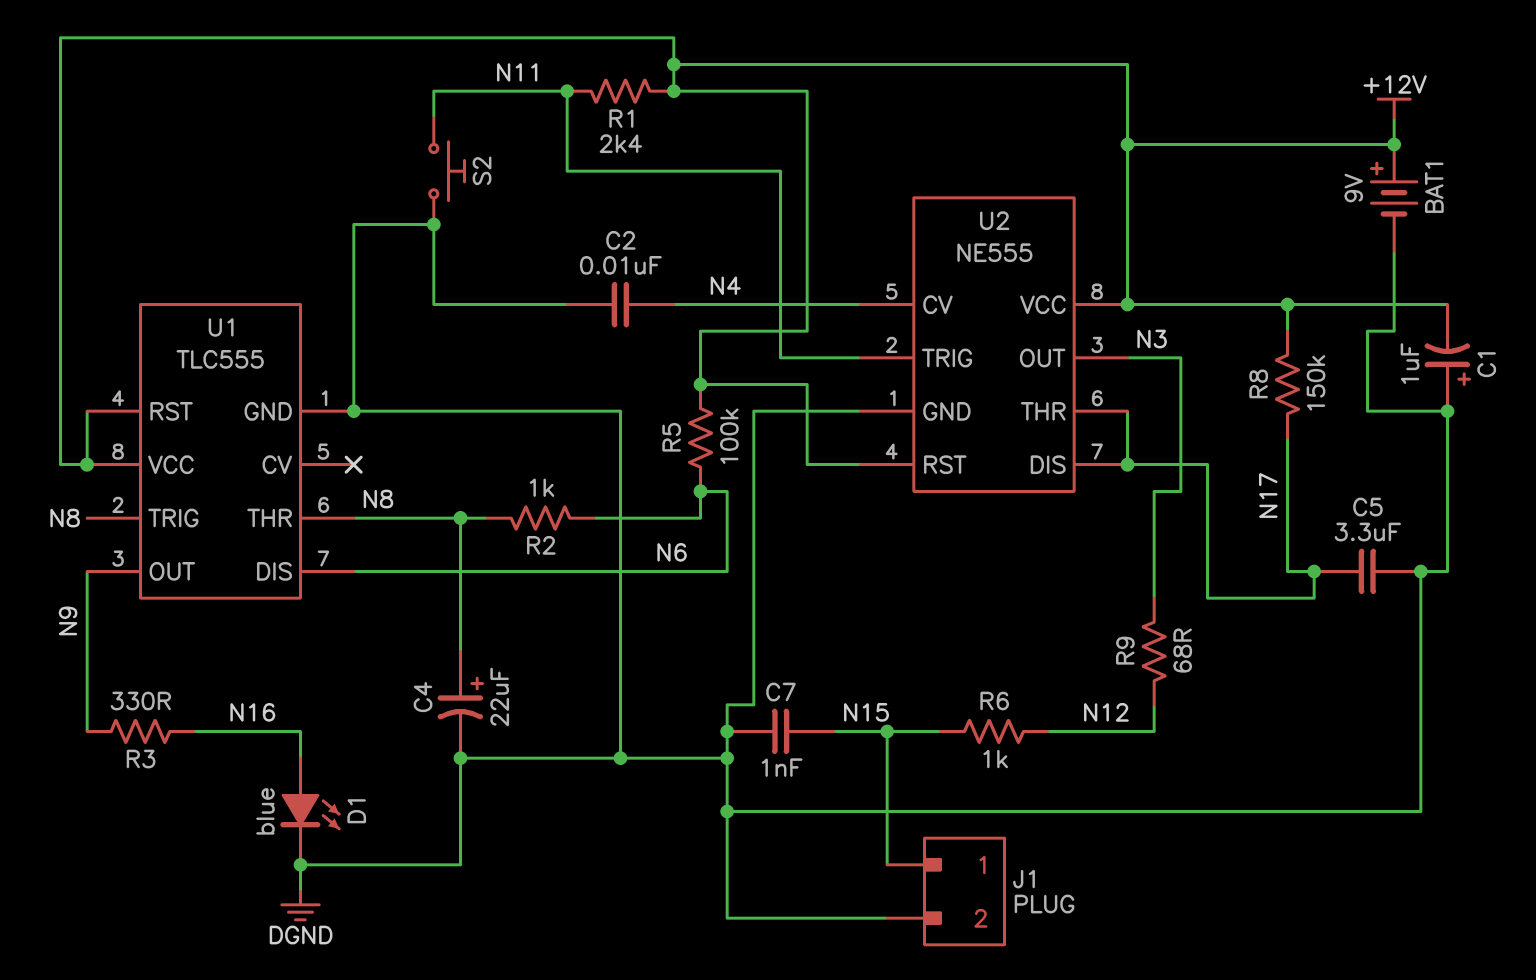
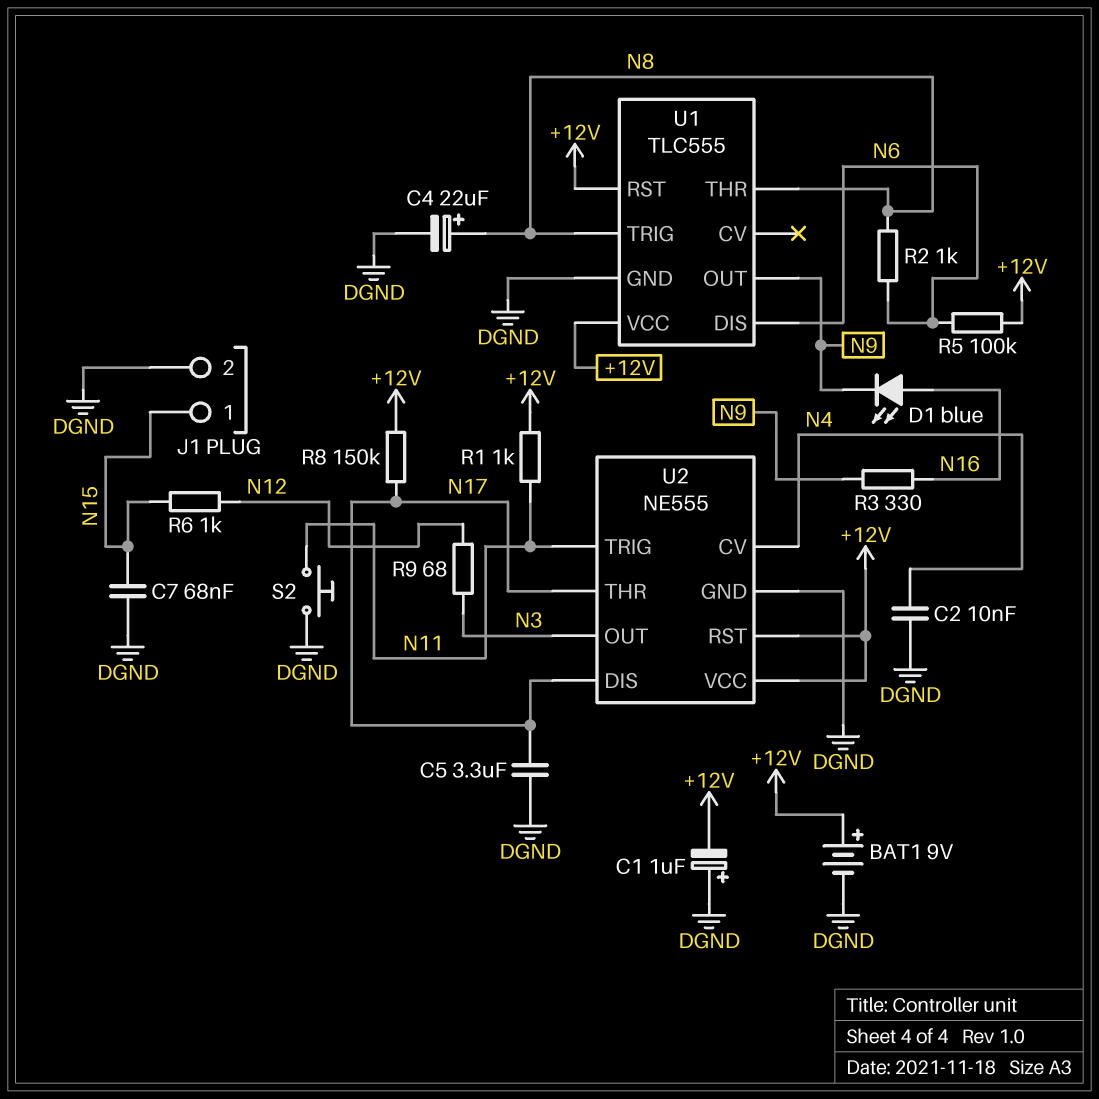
C7: 1nF (DGND, N15) -> 68nF (DGND, N15)
D1: LED blue (A N16, K DGND) -> LED blue (A N16, K N9)
R1: 2.4k (+12V, N11) -> 1k (+12V, N11)

